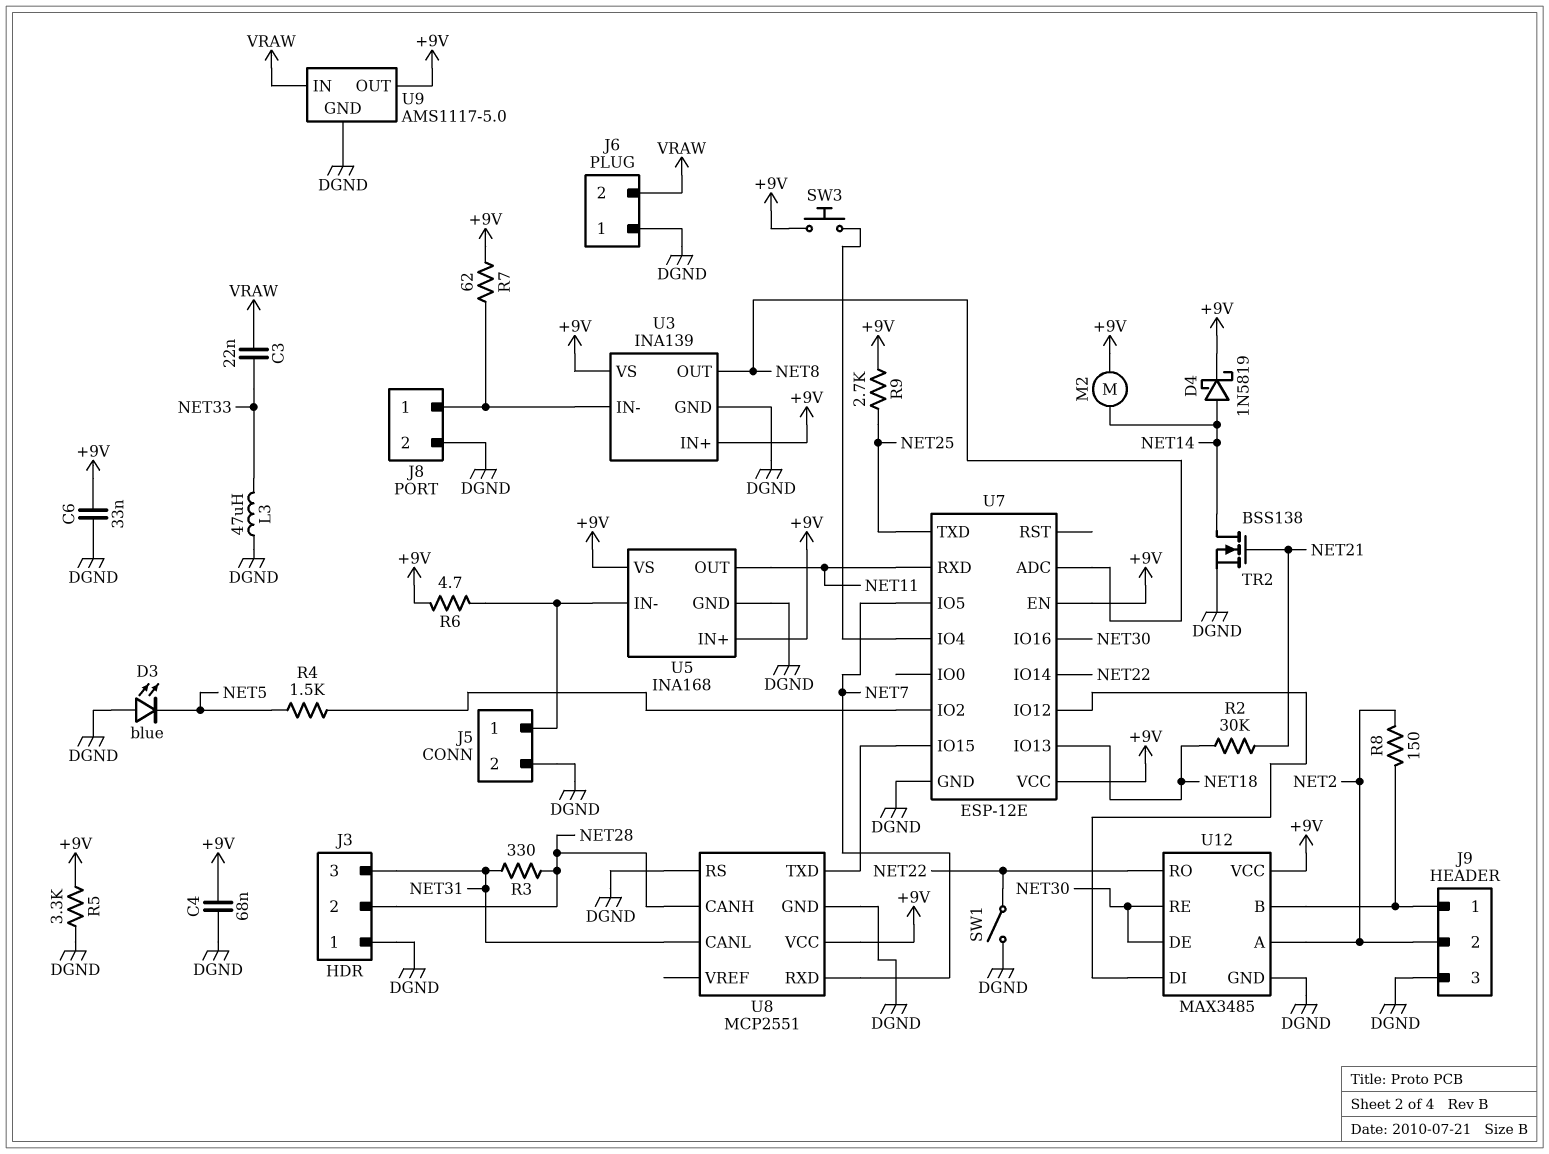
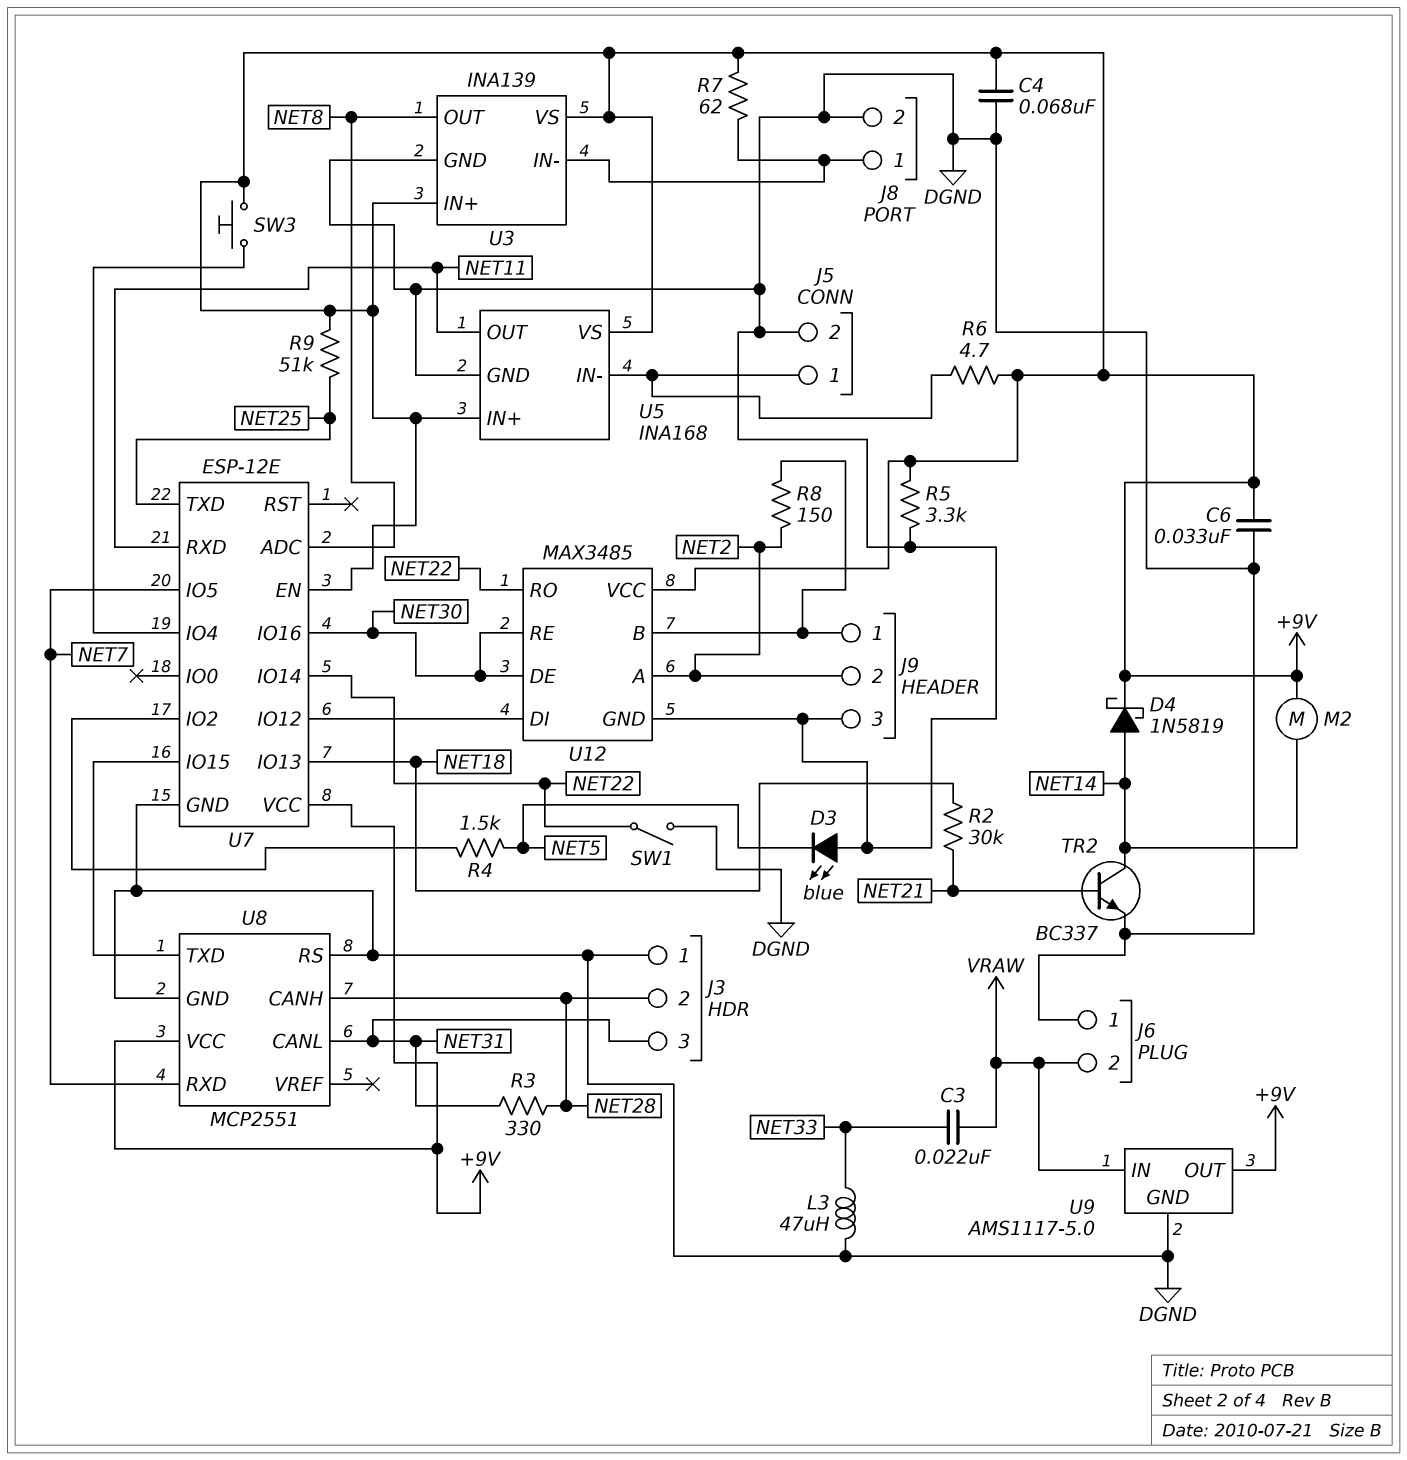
R9: 2.7k (+9V, NET25) -> 51k (+9V, NET25)
TR2: NMOS BSS138 (G NET21, D NET14, S DGND) -> NPN BC337 (B NET21, C NET14, E DGND)

